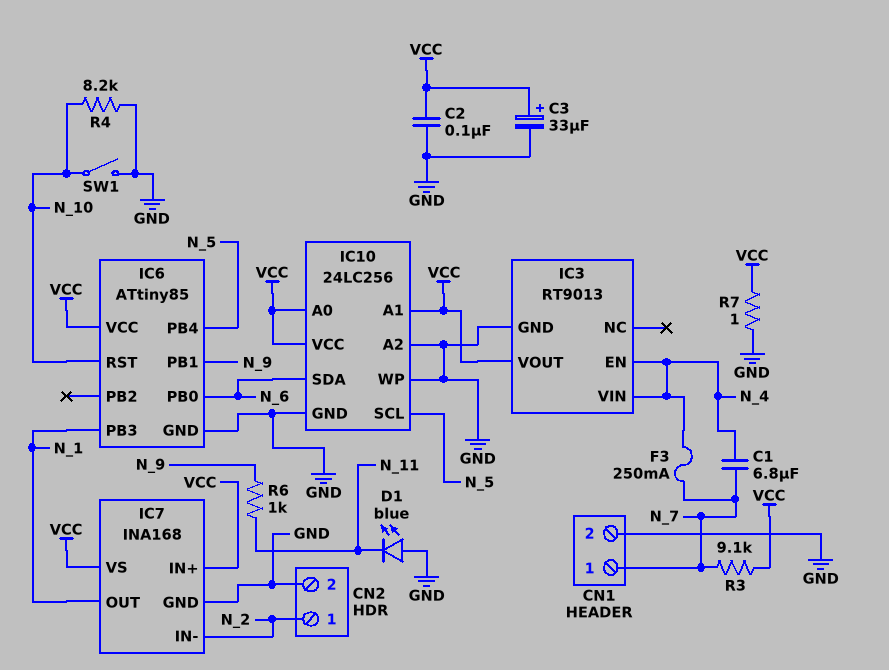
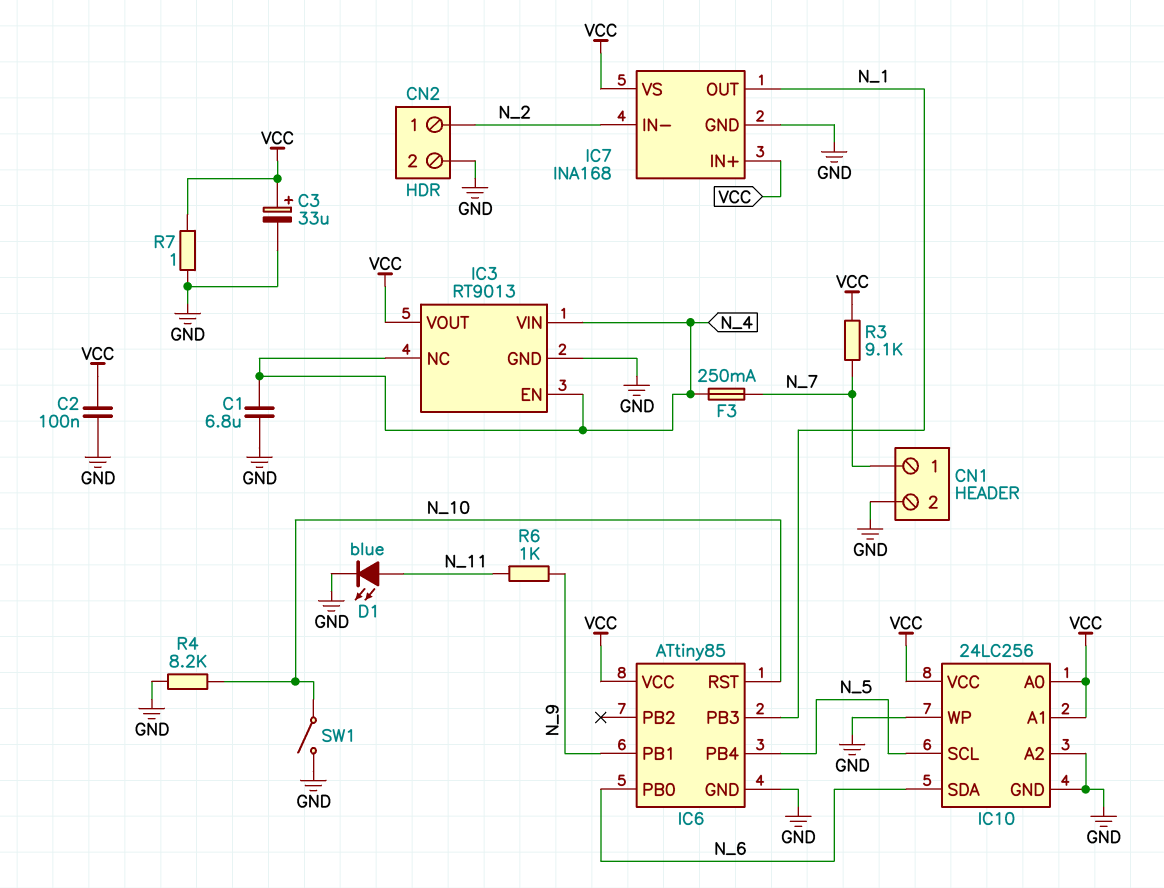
C1: 6.8uF (N_4, N_7) -> 6.8uF (GND, N_4)
D1: LED blue (A GND, K N_11) -> LED blue (A N_11, K GND)
IC3 pin NC: none -> N_4

